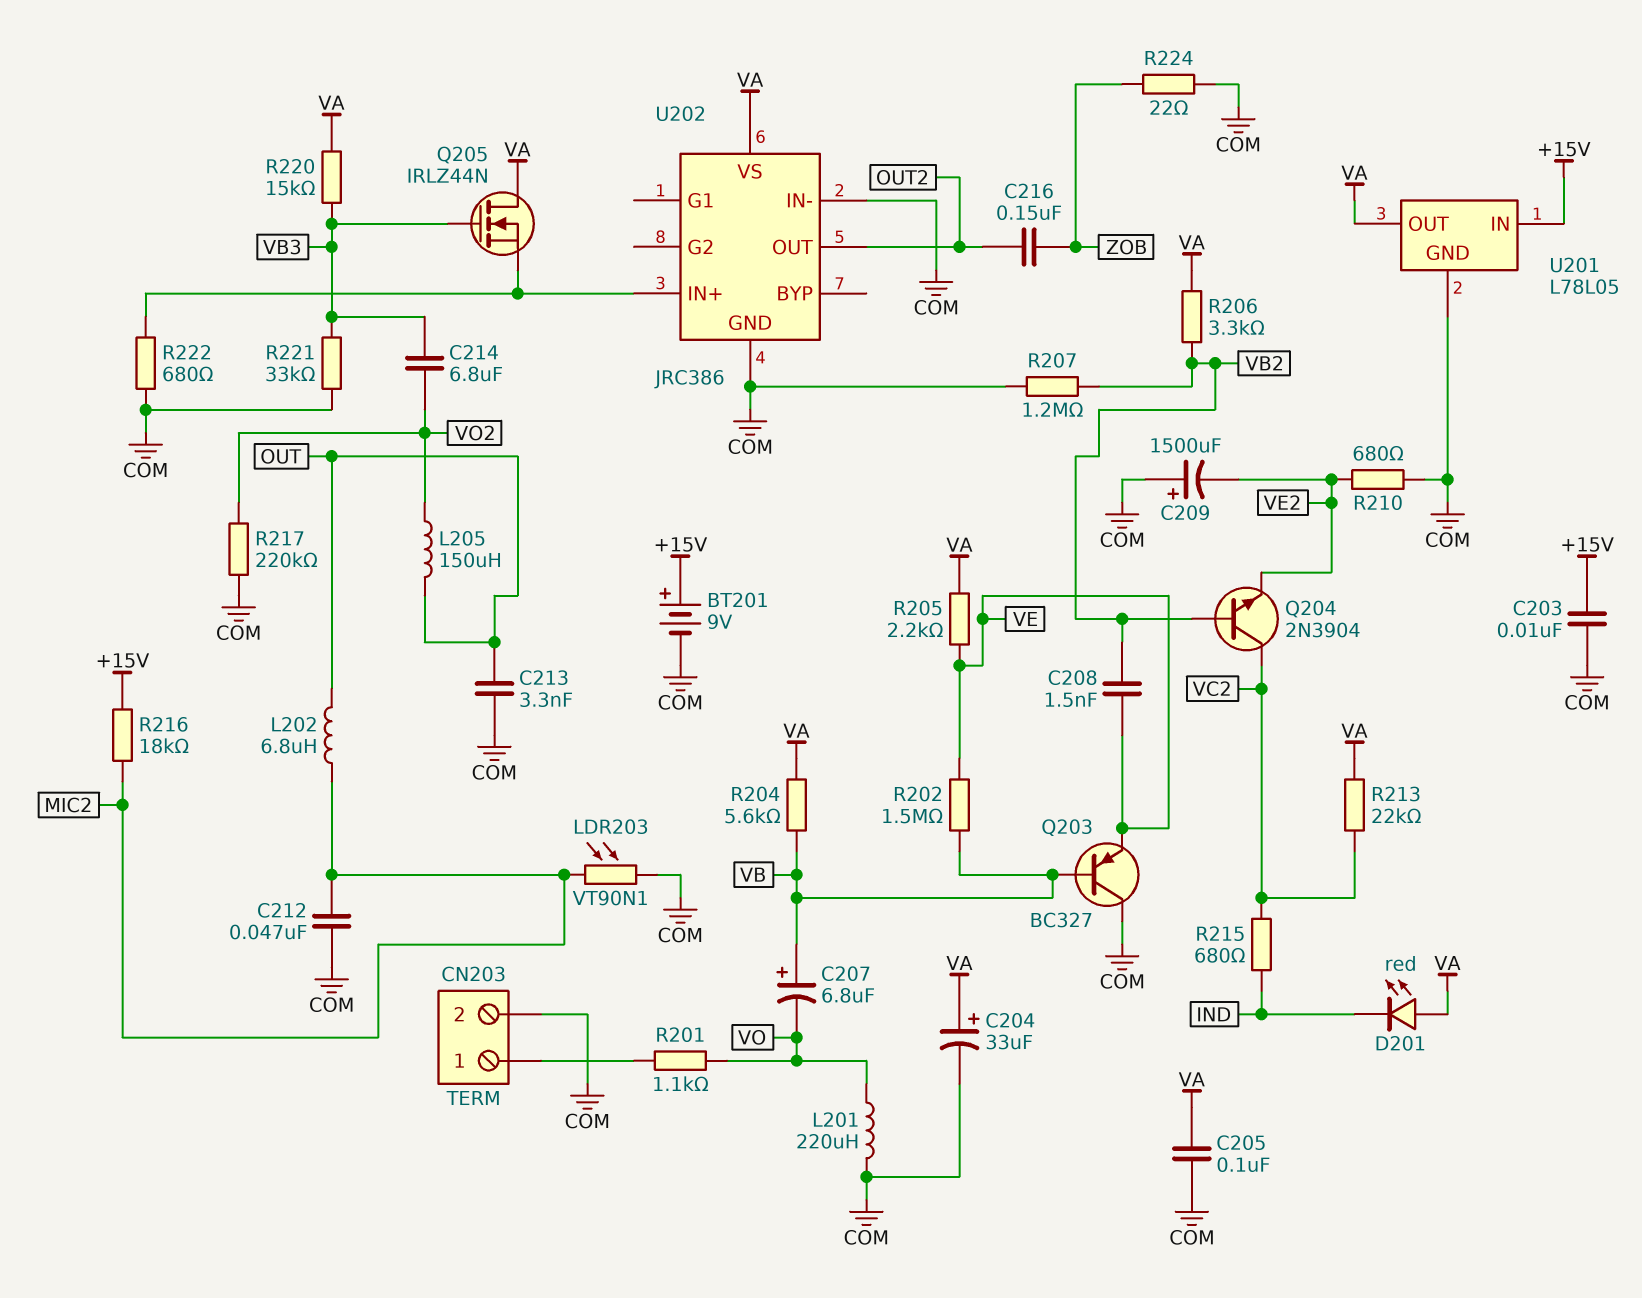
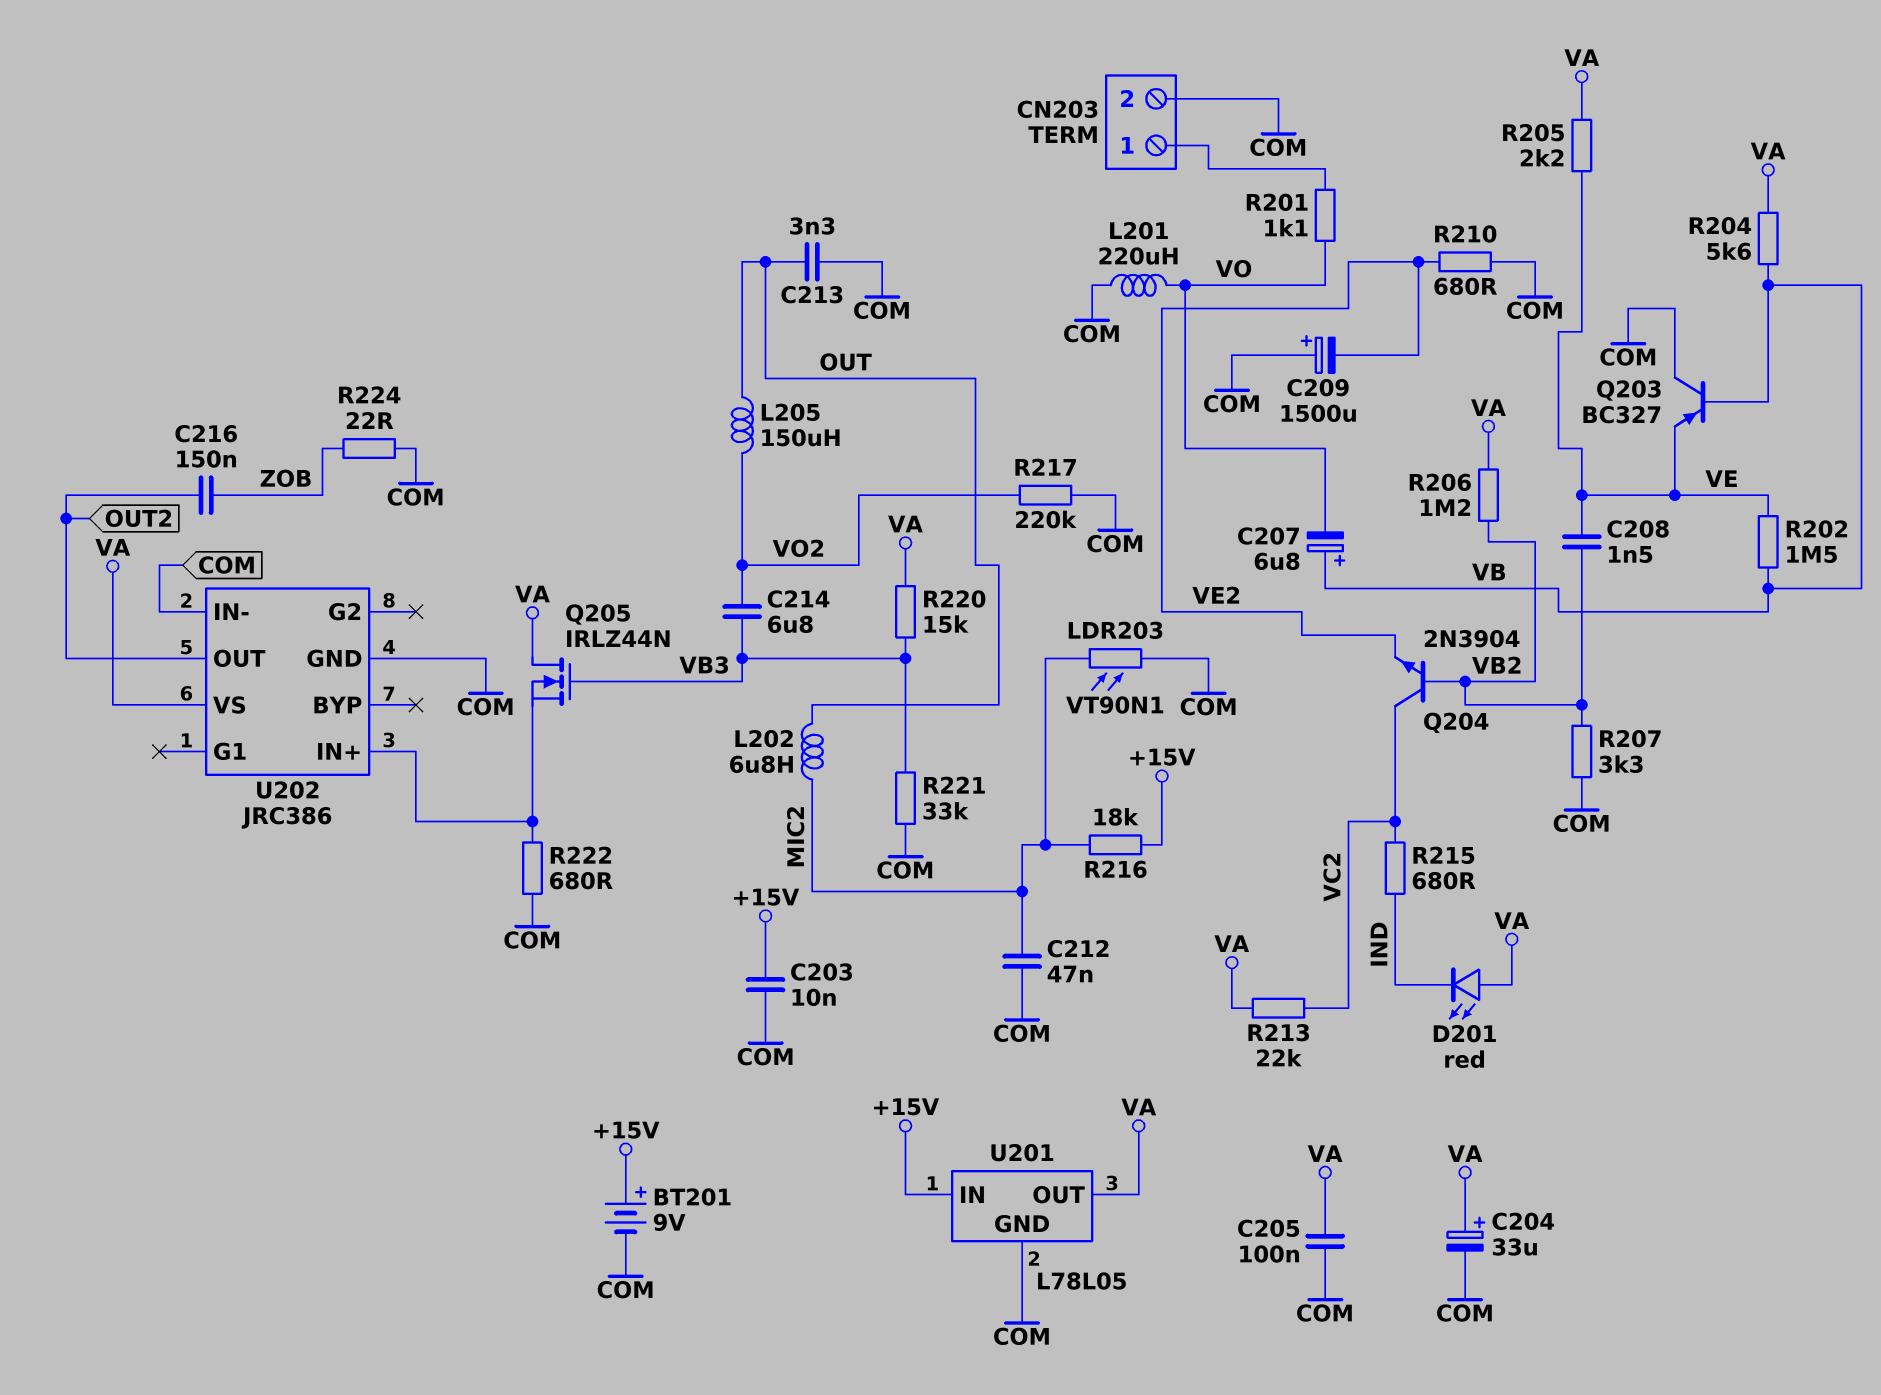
R206: 3.3k (VA, VB2) -> 1.2M (VA, VB2)
R207: 1.2M (COM, VB2) -> 3.3k (COM, VB2)

